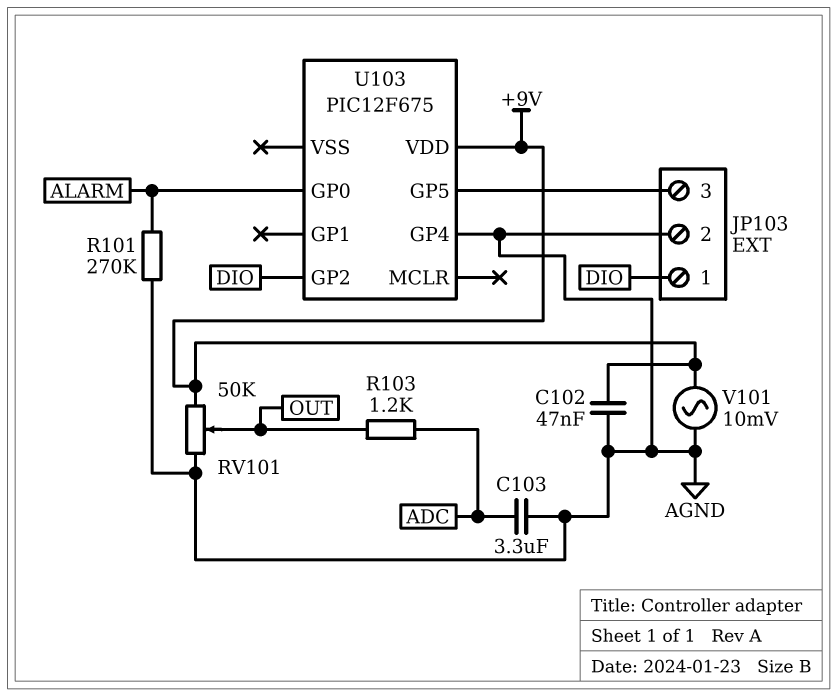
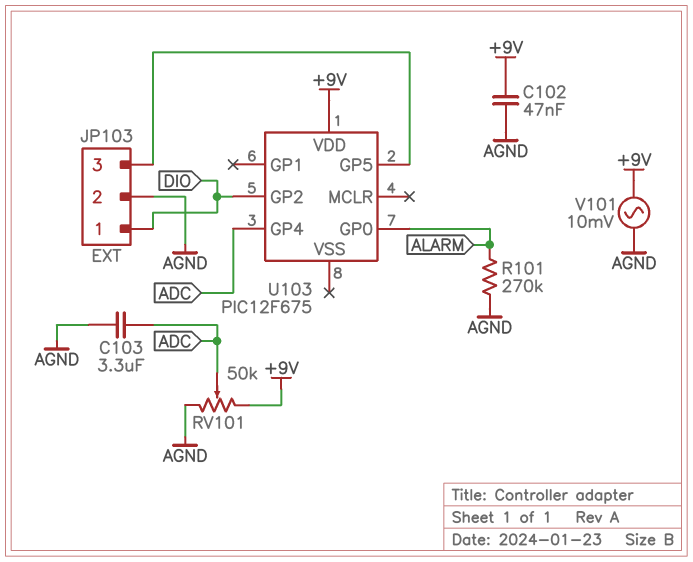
R103: 1.2k (ADC, OUT) -> none
RV101: 50k (+9V, AGND, wiper OUT) -> 50k (+9V, AGND, wiper ADC)
U103 pin GP4: AGND -> ADC

